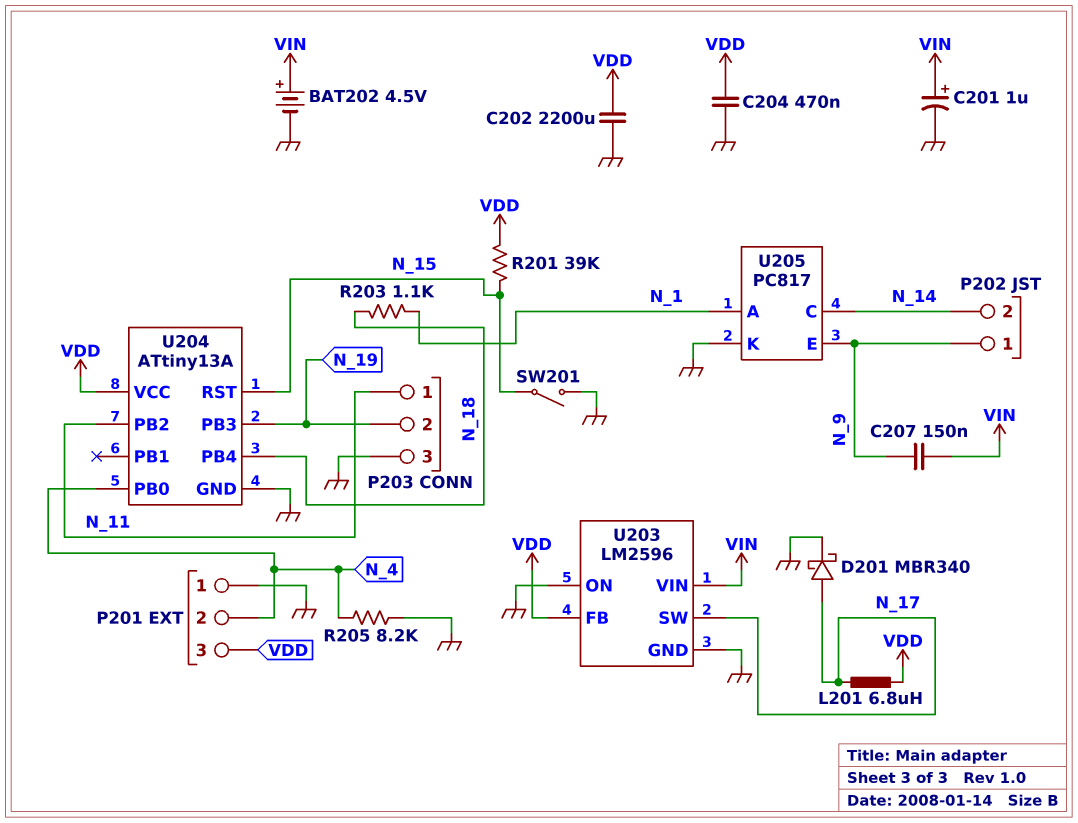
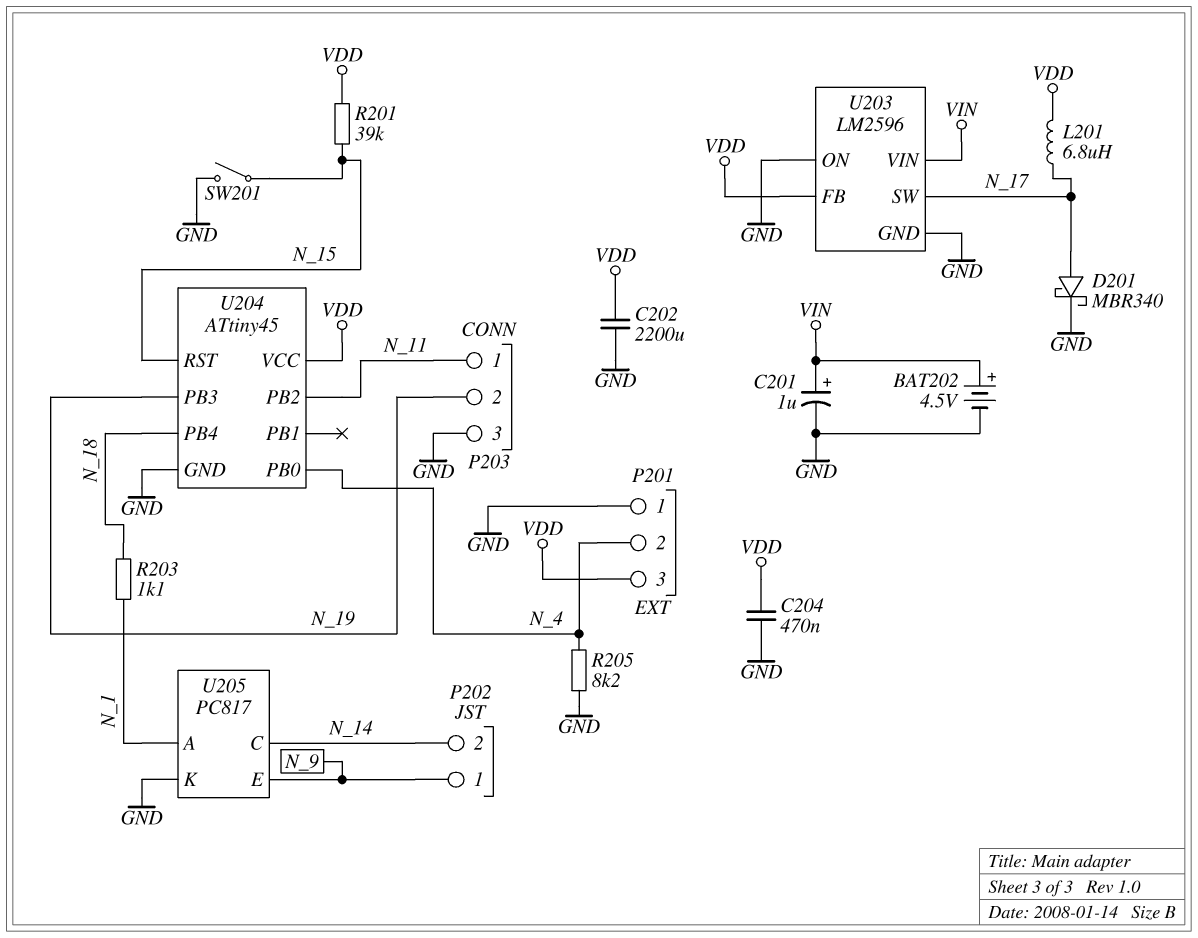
C207: 150nF (N_9, VIN) -> none
U204: ATtiny13A -> ATtiny45

